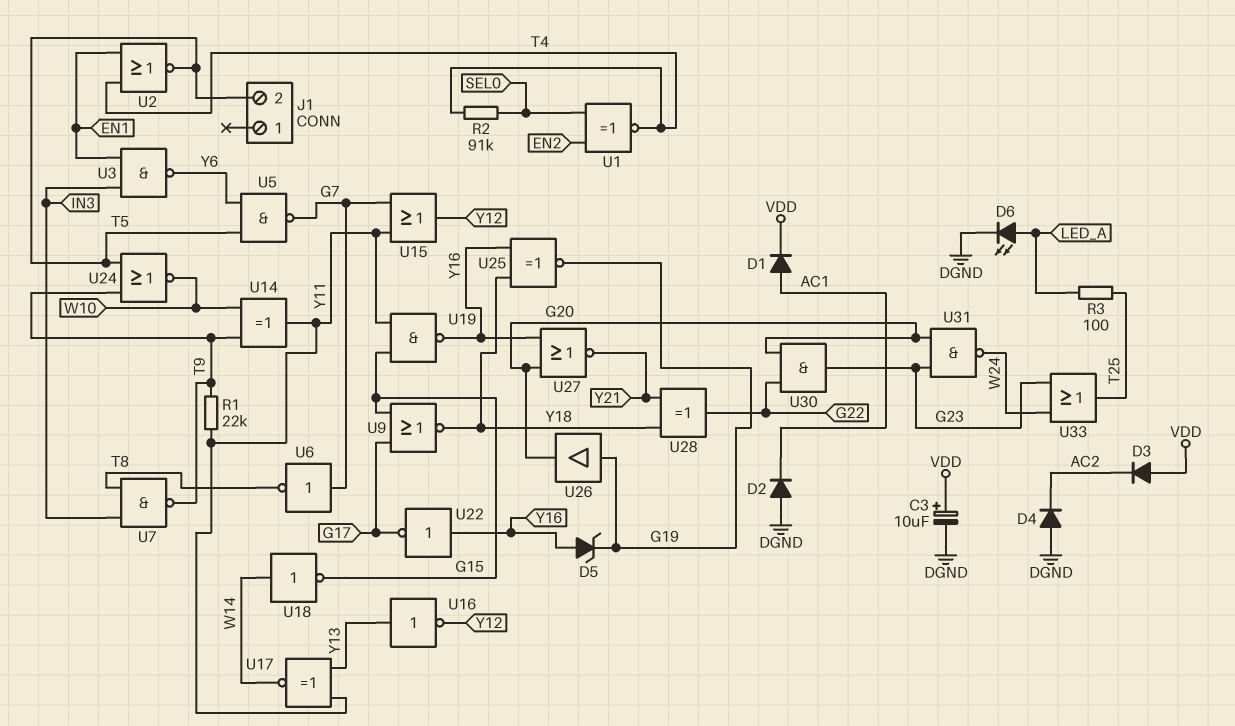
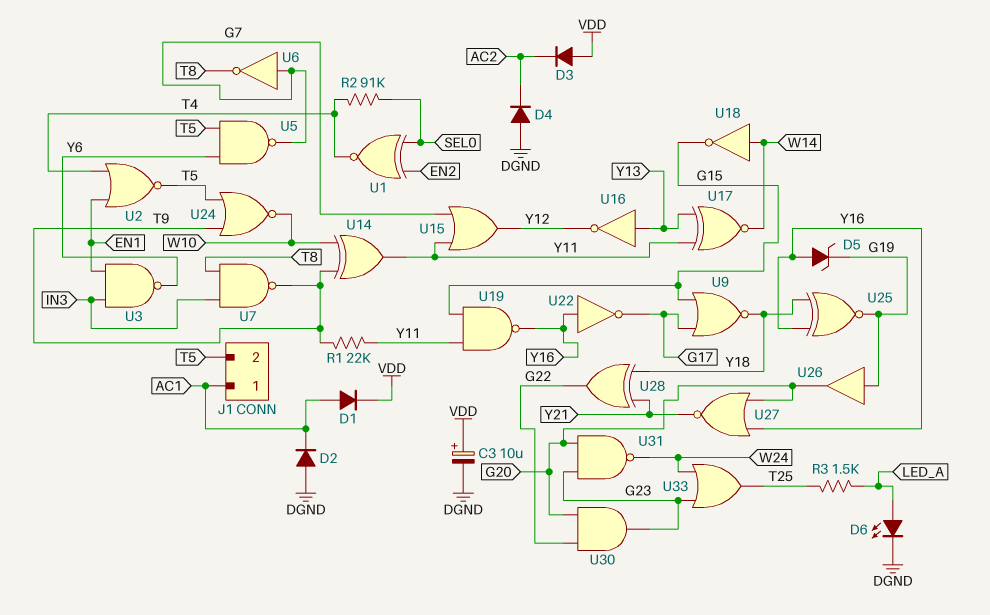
J1 pin 1: none -> AC1
R3: 100 (LED_A, T25) -> 1.5k (LED_A, T25)

